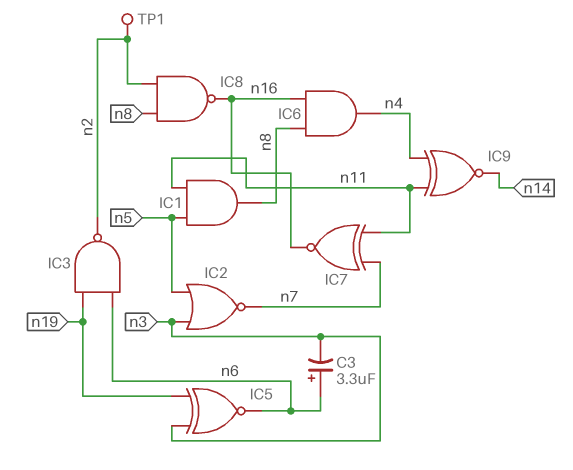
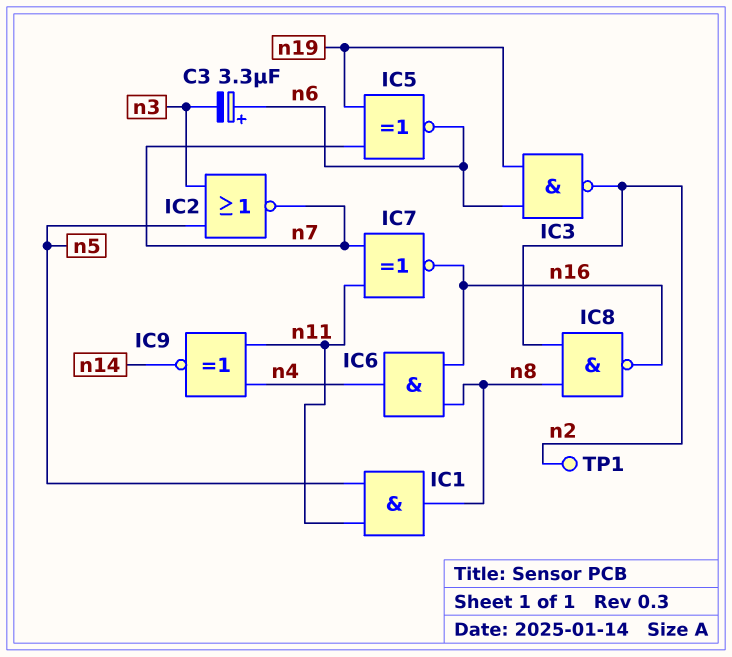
IC5: XNOR (in n3, in n19, out n6) -> XNOR (in n7, in n19, out n6)

